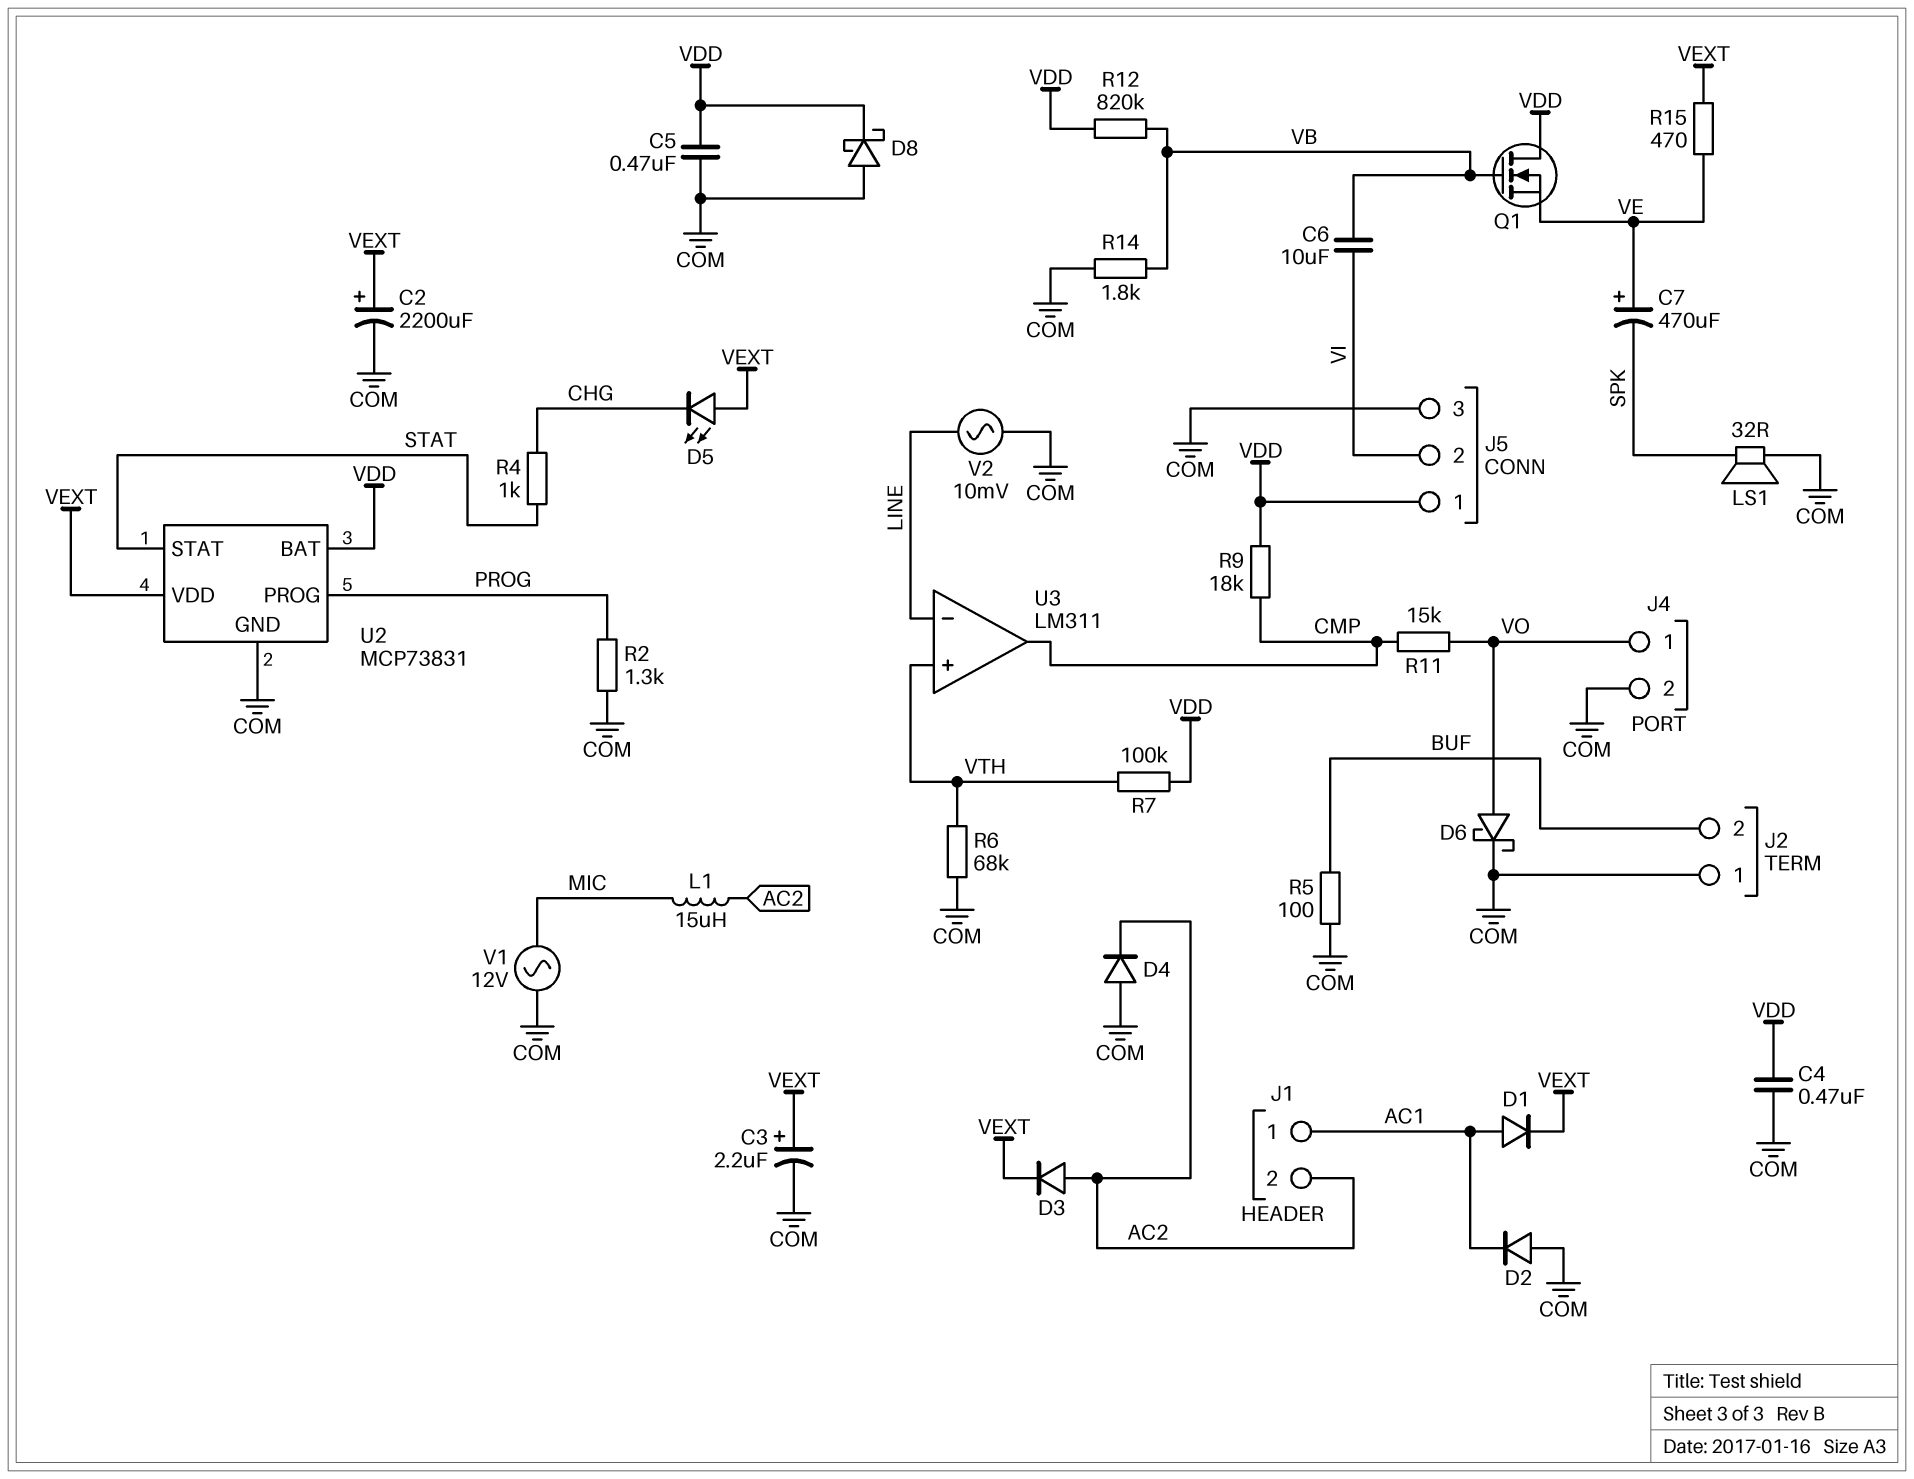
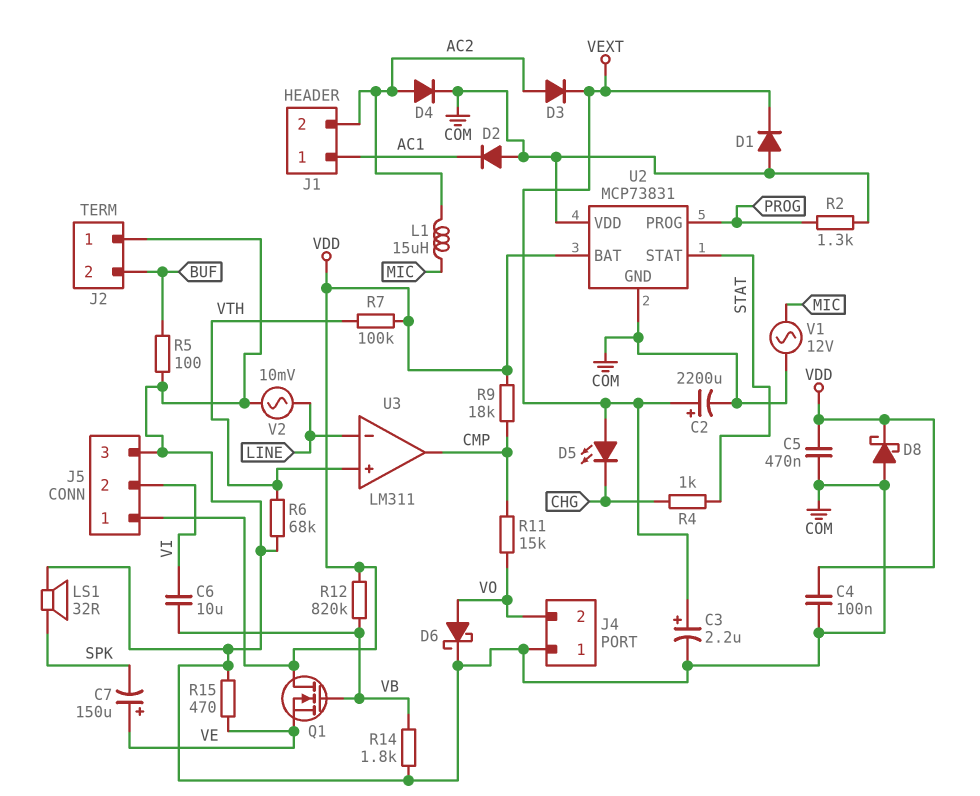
C4: 470nF (COM, VDD) -> 100nF (COM, VDD)
C7: 470uF (plus VE, minus SPK) -> 150uF (plus VE, minus SPK)
D1: diode (A AC1, K VEXT) -> diode (A COM, K VEXT)
D4: diode (A COM, K AC2) -> diode (A AC2, K COM)
J4 pin 1: VO -> COM
J4 pin 2: COM -> VO
R15: 470 (VE, VEXT) -> 470 (COM, VE)
U2 pin VDD: VEXT -> COM

